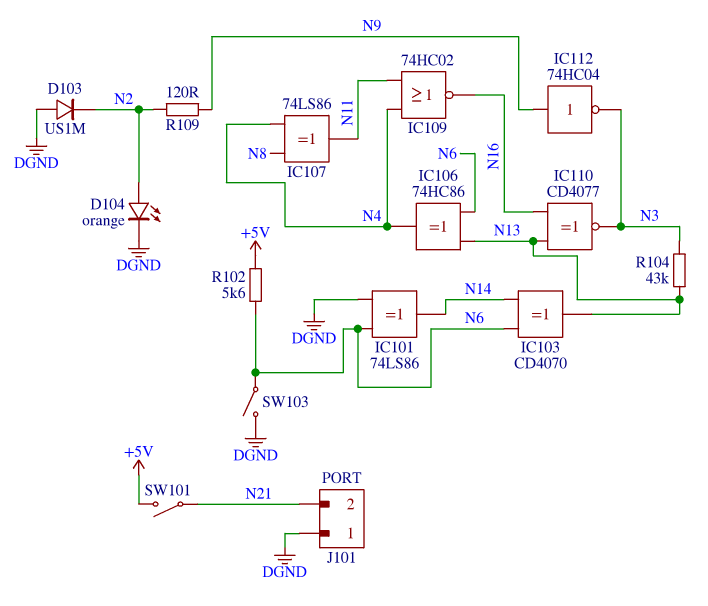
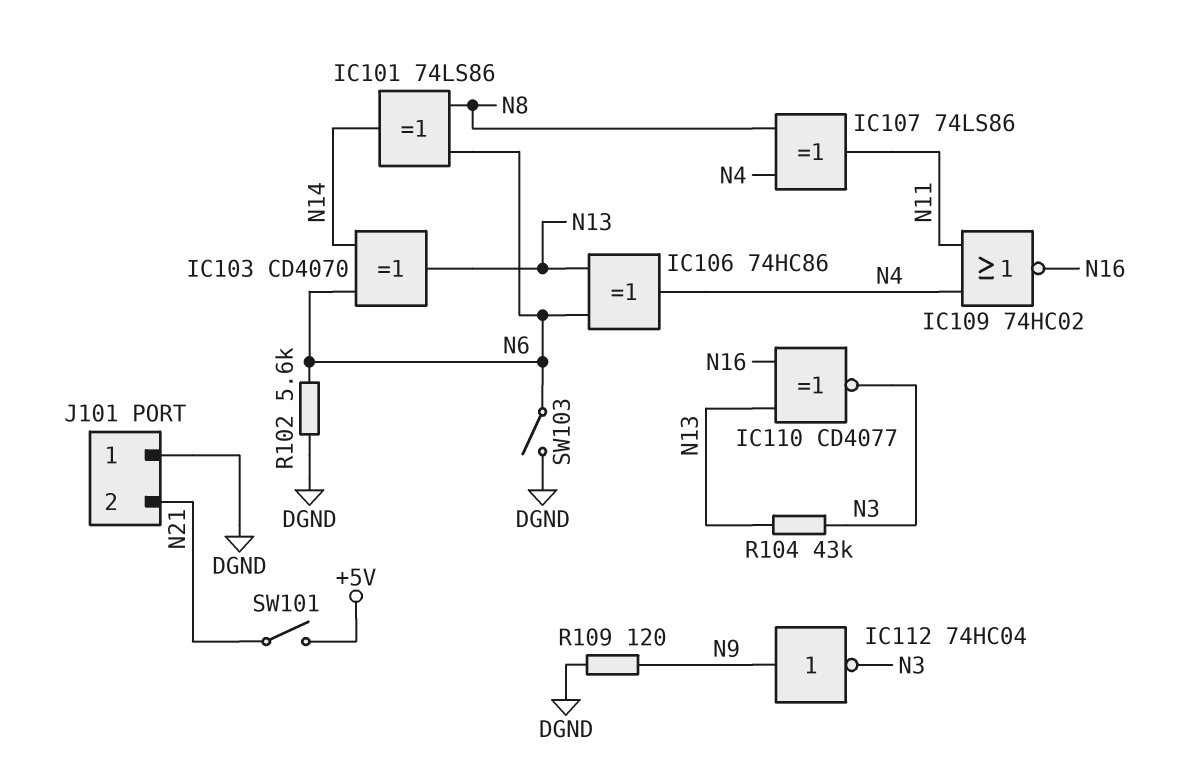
D103: diode US1M (A DGND, K N2) -> none
D104: LED orange (A N2, K DGND) -> none
IC101: XOR 74LS86 (in DGND, in N6, out N14) -> XOR 74LS86 (in N6, in N8, out N14)
R102: 5.6k (+5V, N6) -> 5.6k (DGND, N6)
R109: 120 (N2, N9) -> 120 (DGND, N9)

